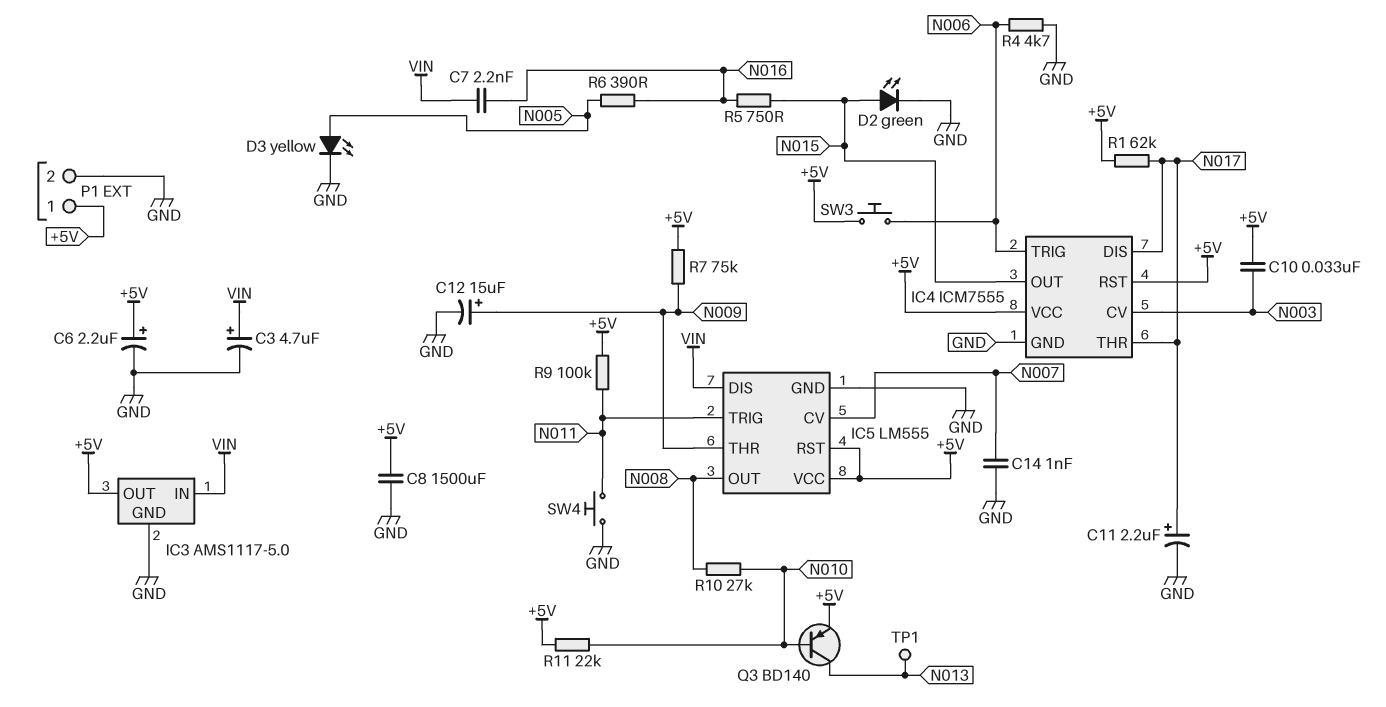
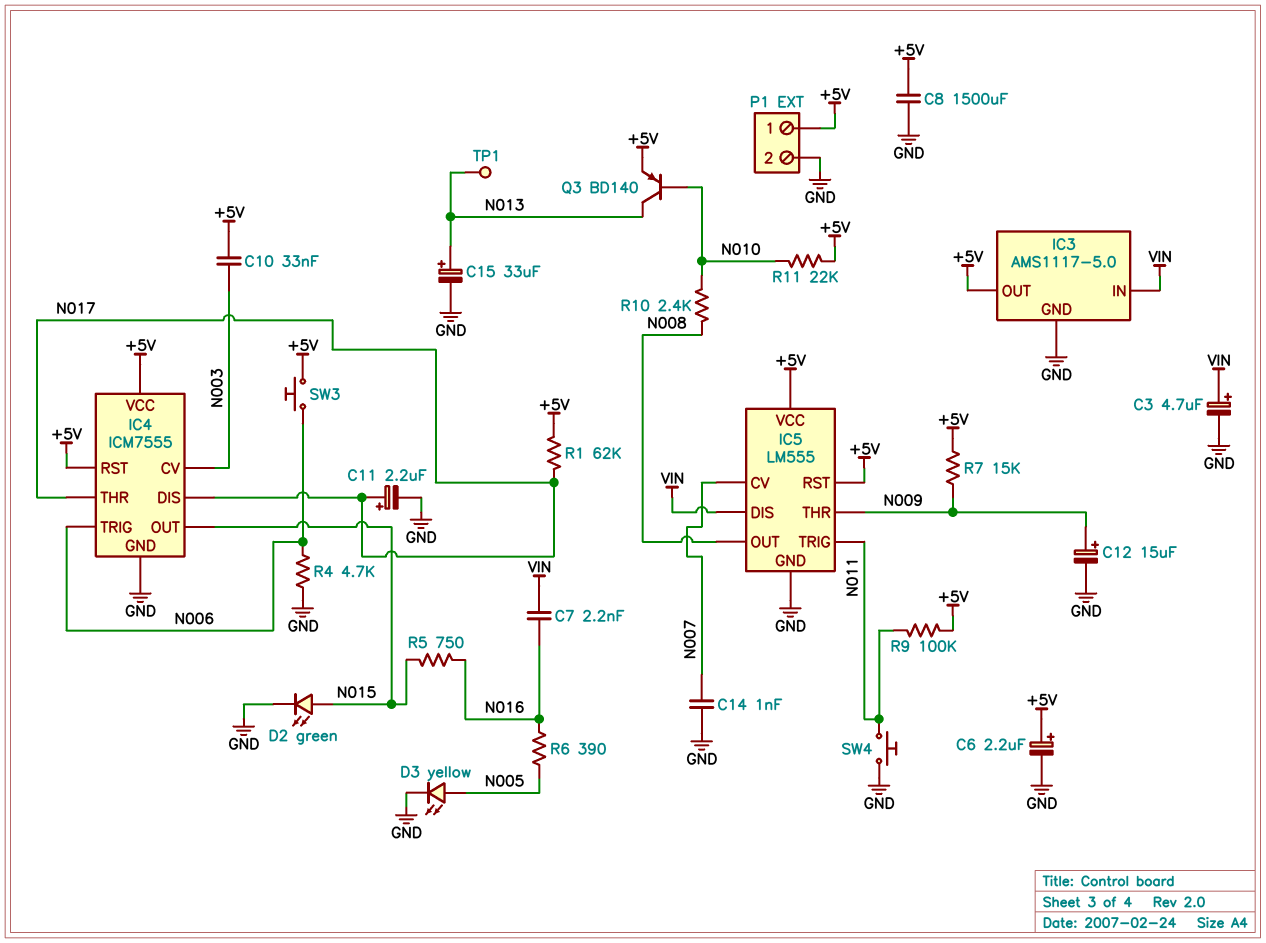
C15: none -> 33uF (plus N013, minus GND)
R7: 75k (+5V, N009) -> 15k (+5V, N009)
R10: 27k (N008, N010) -> 2.4k (N008, N010)

